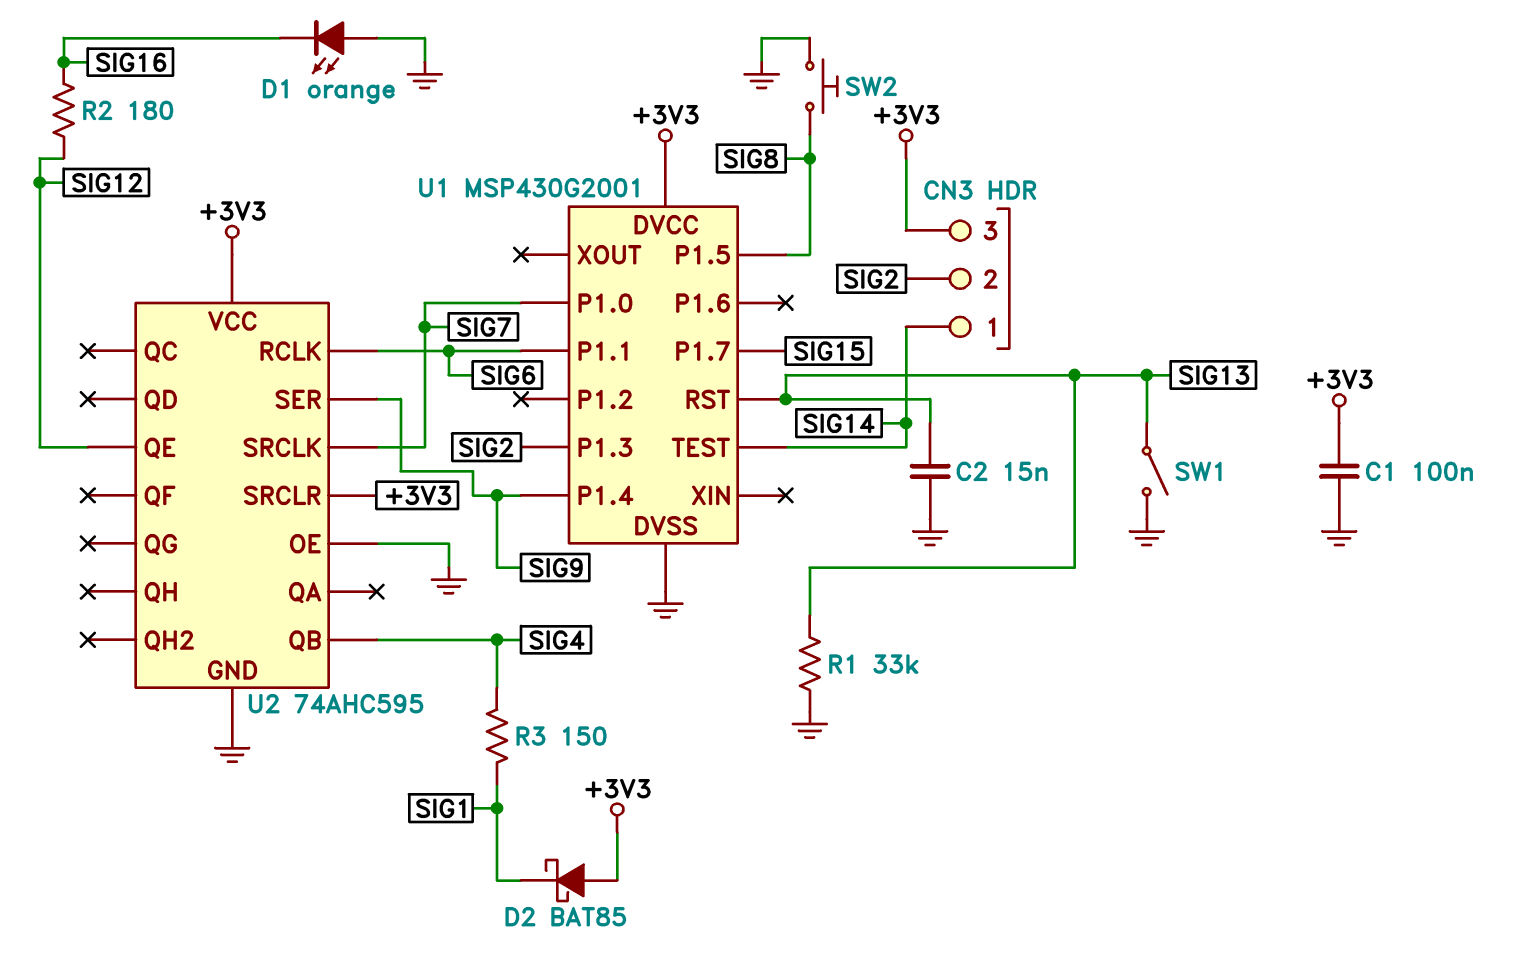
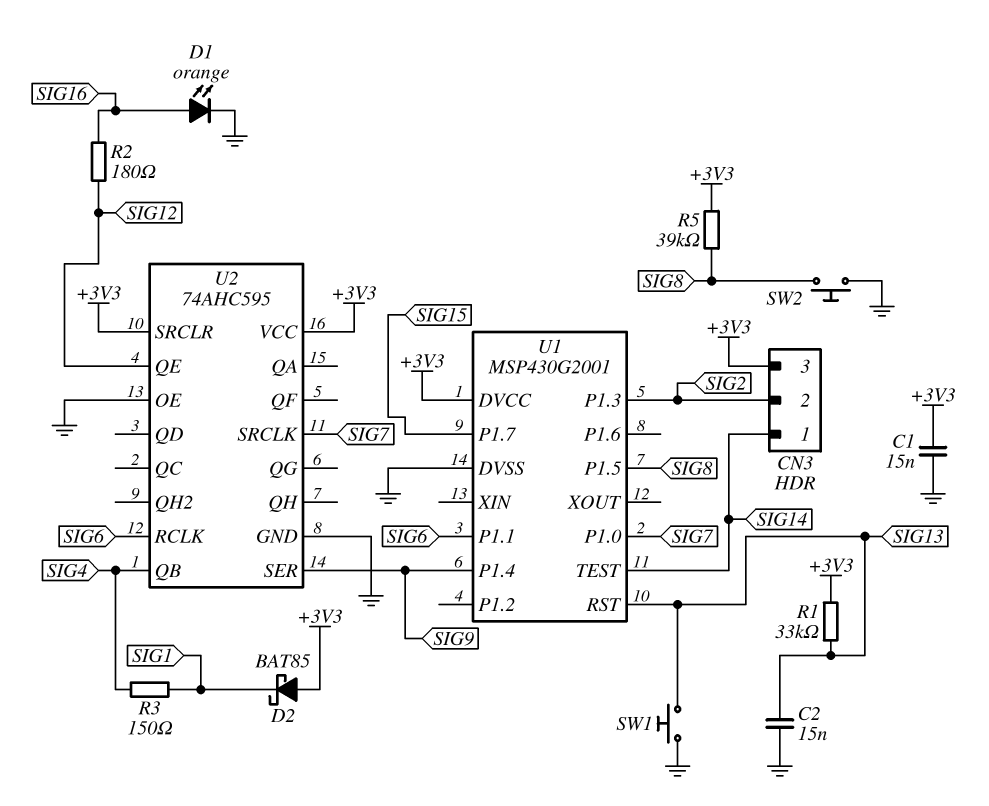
C1: 100nF (+3V3, GND) -> 15nF (+3V3, GND)
D1: LED orange (A GND, K SIG16) -> LED orange (A SIG16, K GND)
R1: 33k (GND, SIG13) -> 33k (+3V3, SIG13)
R5: none -> 39k (+3V3, SIG8)
SW1: switch (GND, SIG13) -> button (GND, SIG13)

